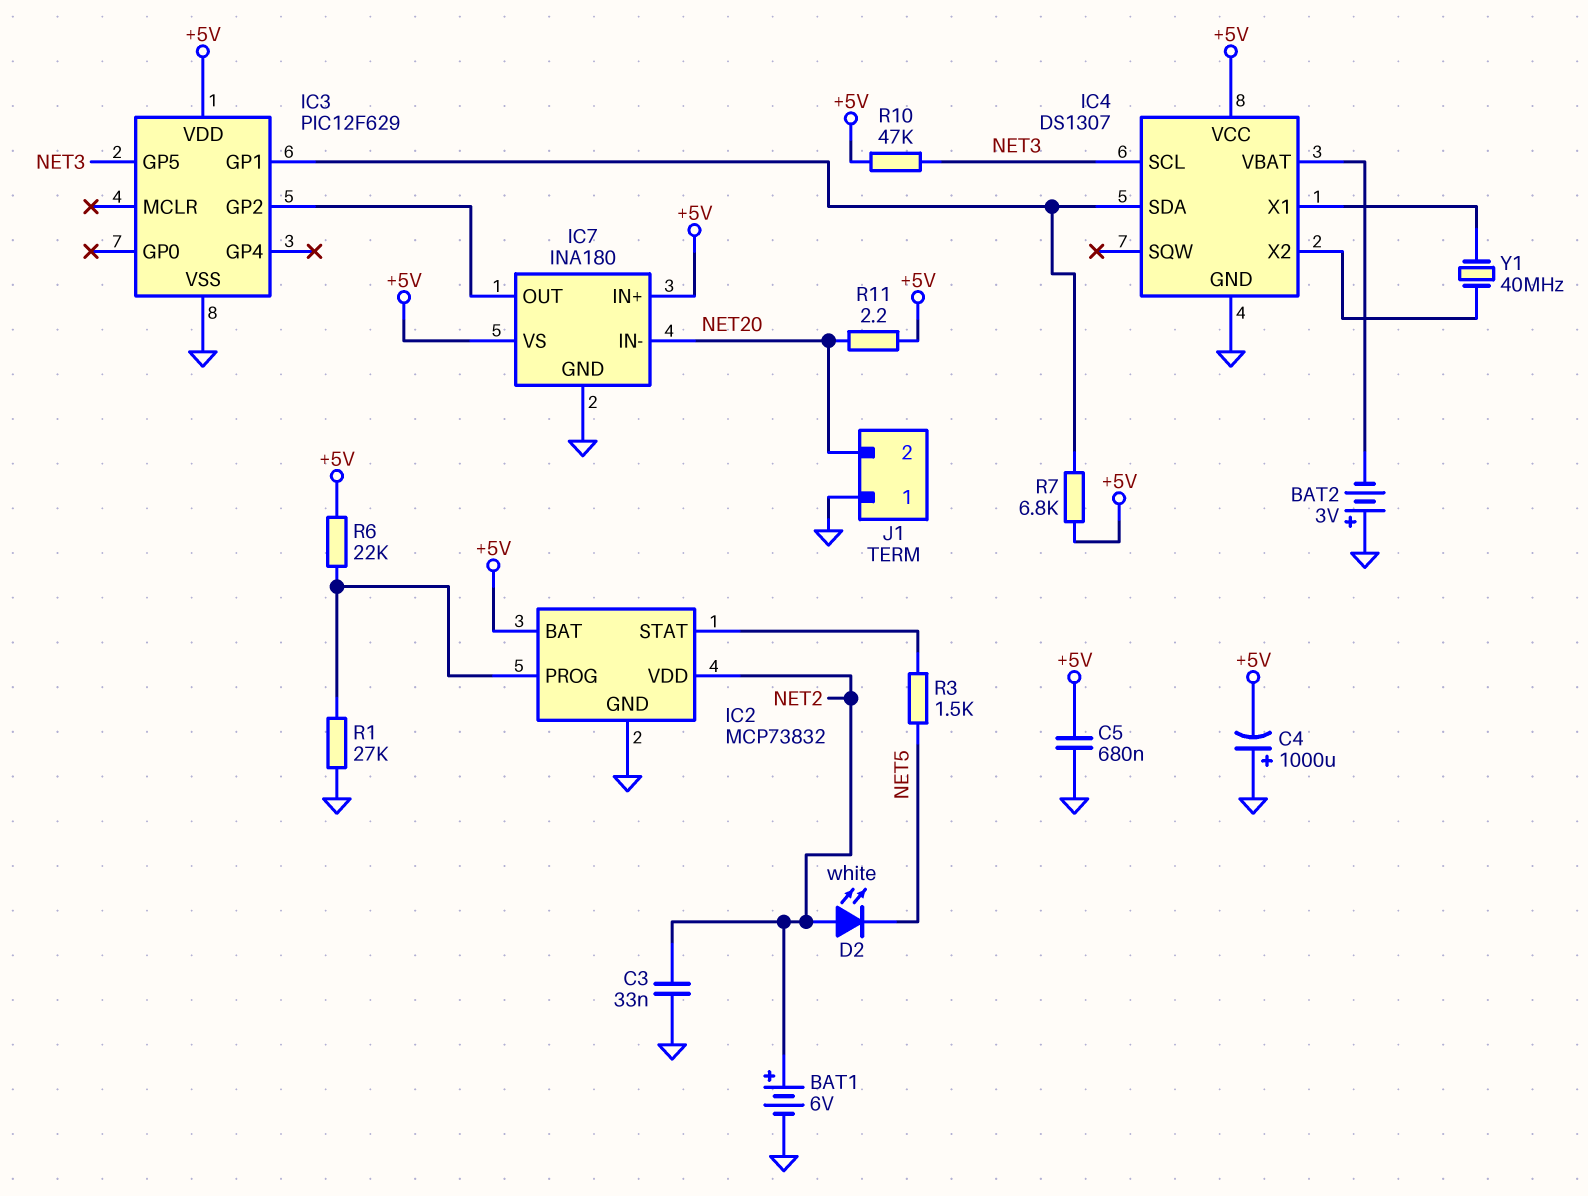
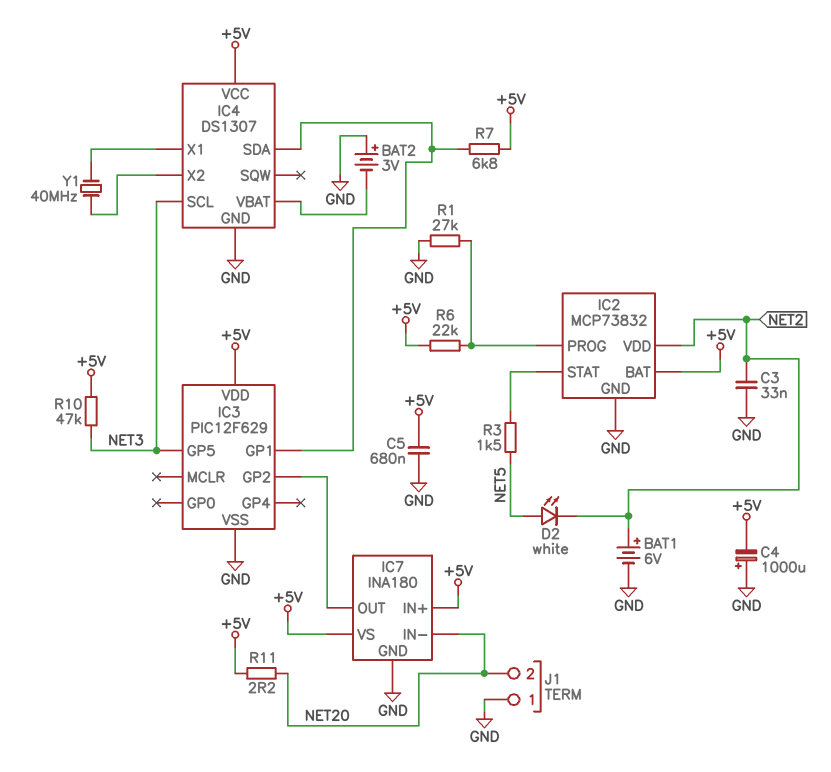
D2: LED white (A NET2, K NET5) -> LED white (A NET5, K NET2)

